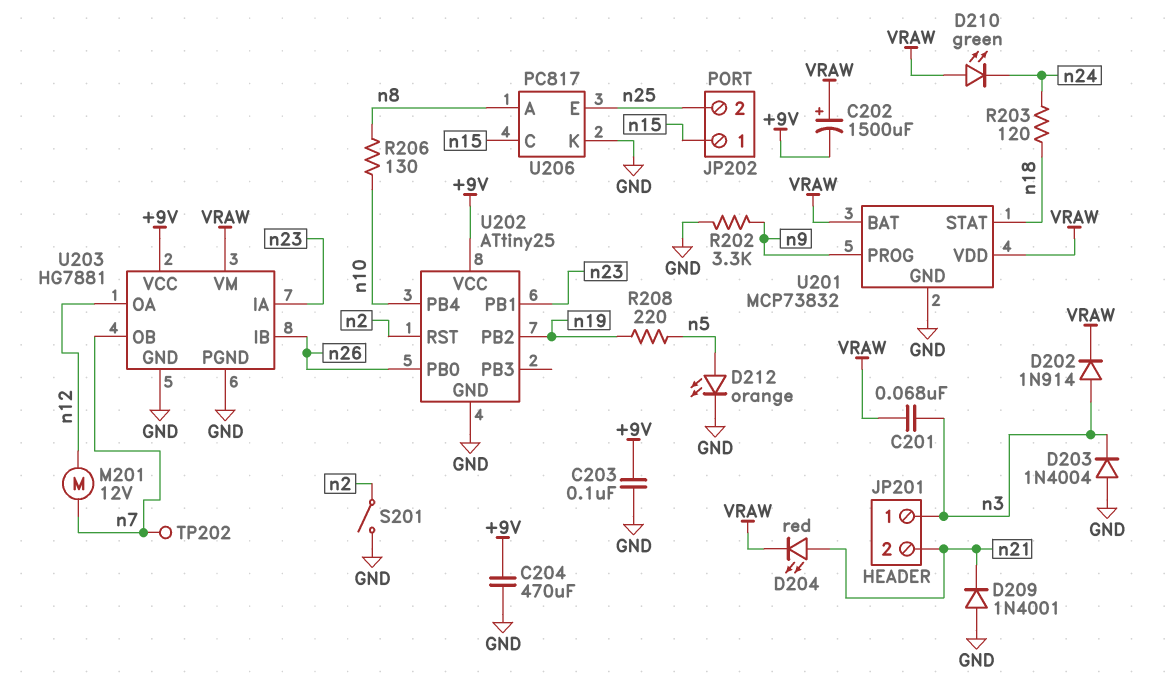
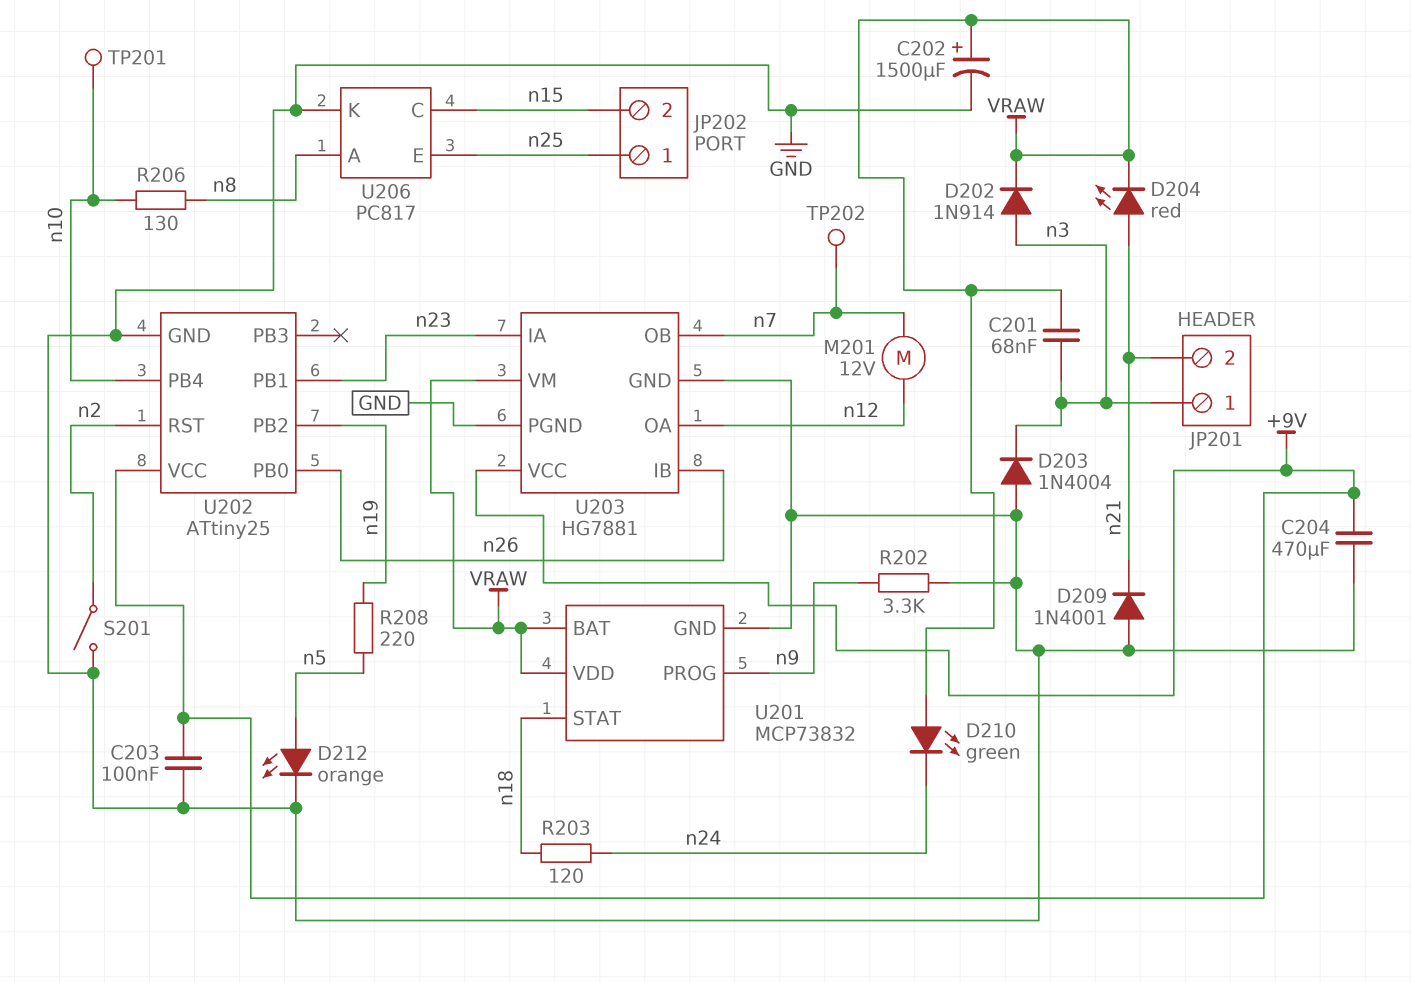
C202: 1500uF (plus VRAW, minus +9V) -> 1500uF (plus VRAW, minus GND)
JP202 pin 1: n15 -> n25
JP202 pin 2: n25 -> n15
TP201: none -> test point (n10)

